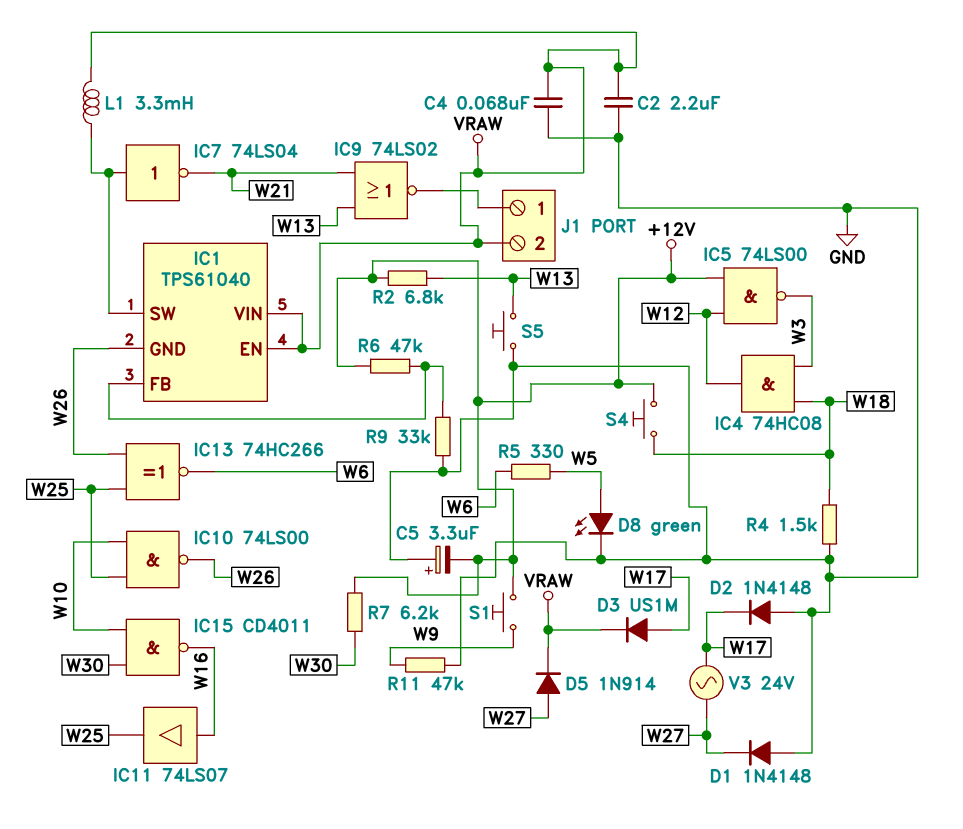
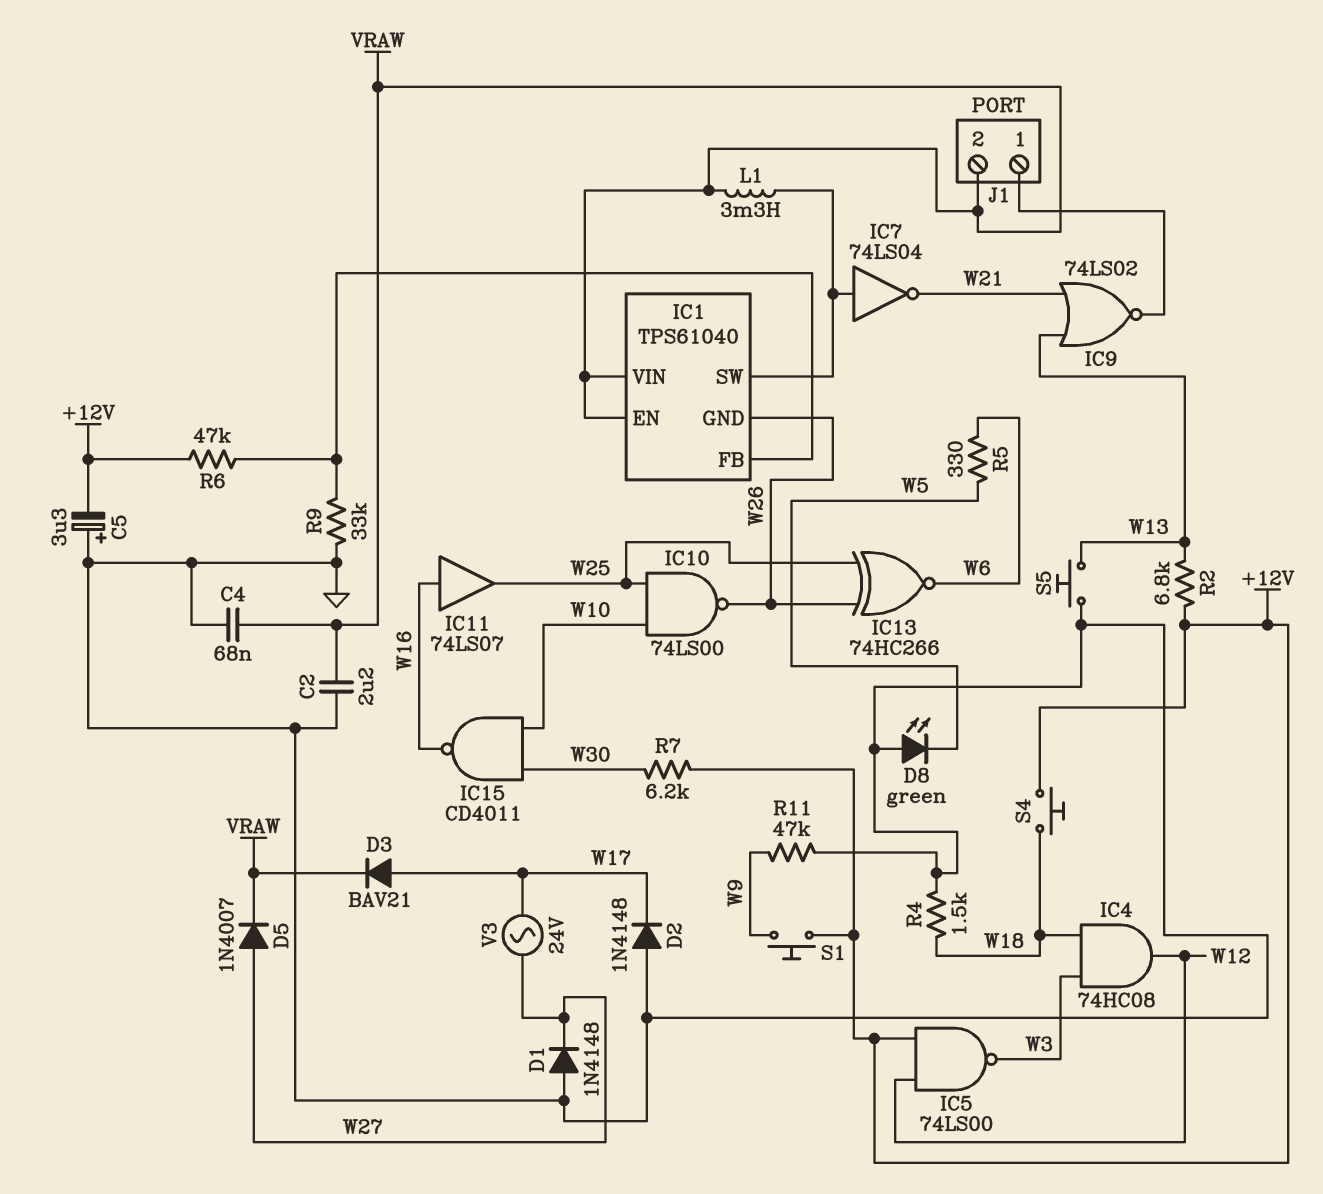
D3: diode US1M (A W17, K VRAW) -> diode BAV21 (A W17, K VRAW)
D5: diode 1N914 (A W27, K VRAW) -> diode 1N4007 (A W27, K VRAW)
D8: LED green (A W5, K GND) -> LED green (A GND, K W5)

